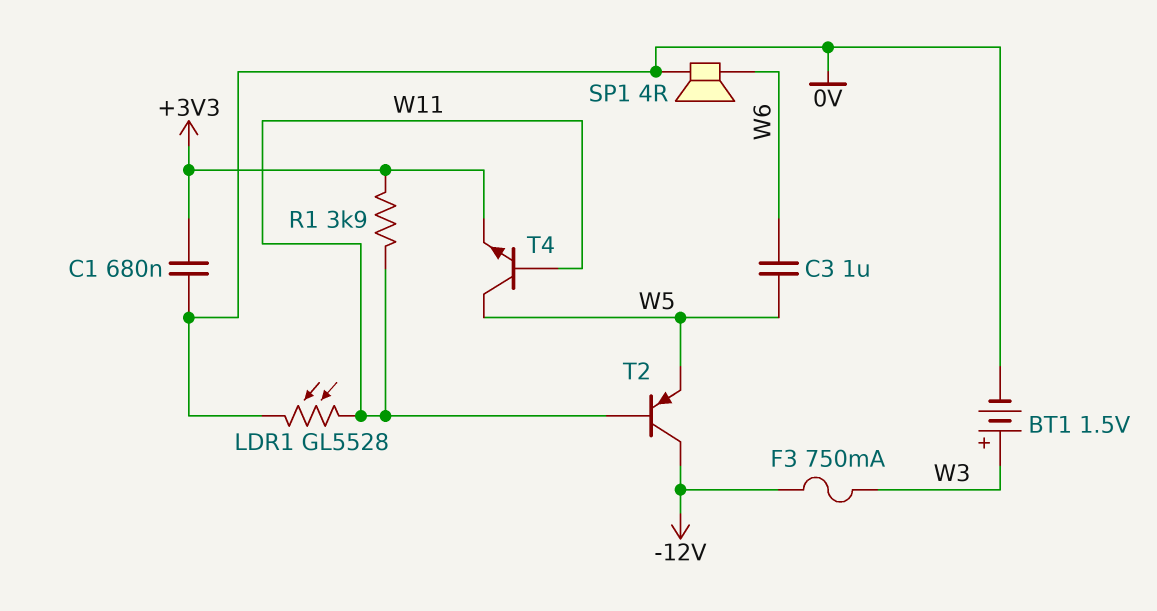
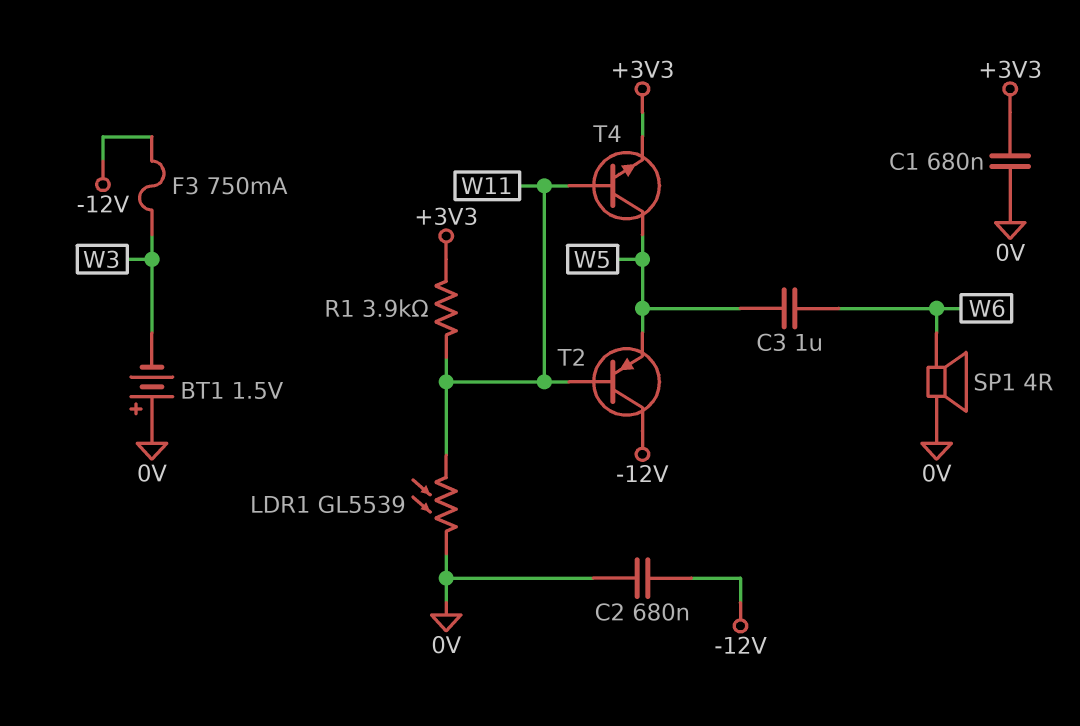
BT1: 1.5V (plus W3, minus 0V) -> 1.5V (plus 0V, minus W3)
C2: none -> 680nF (-12V, 0V)
LDR1: GL5528 (0V, W11) -> GL5539 (0V, W11)

